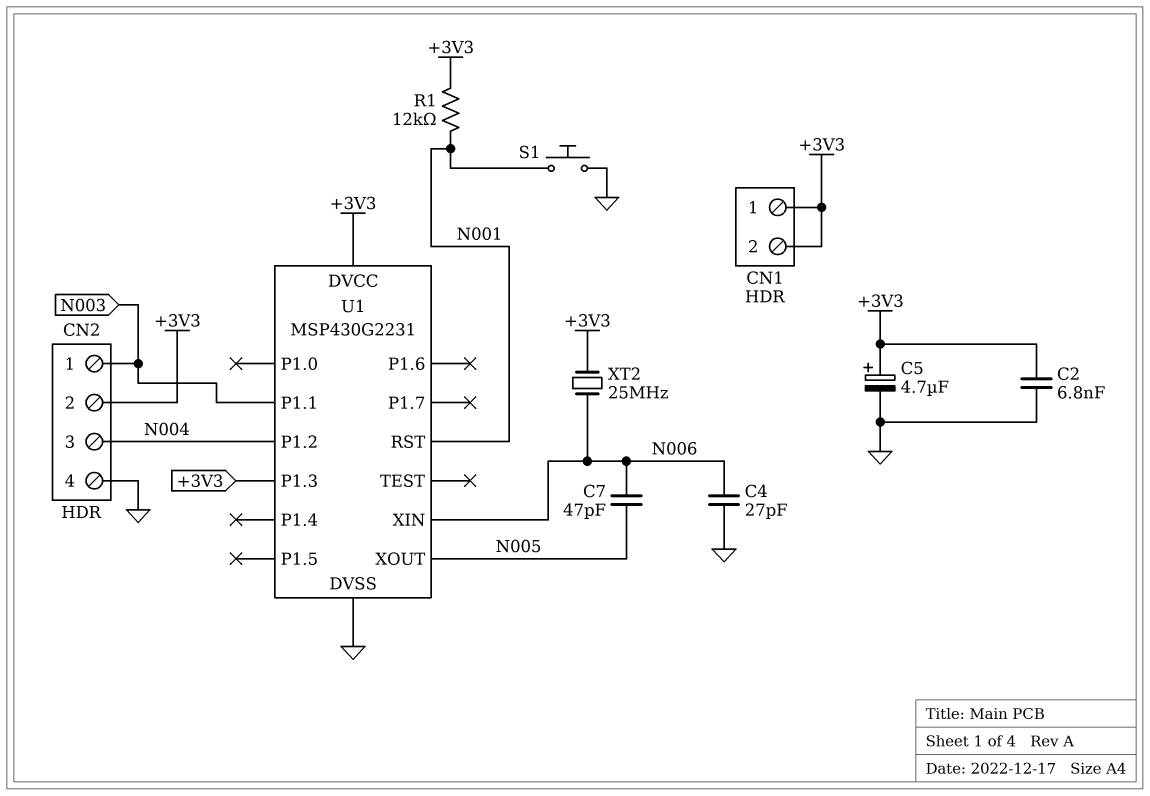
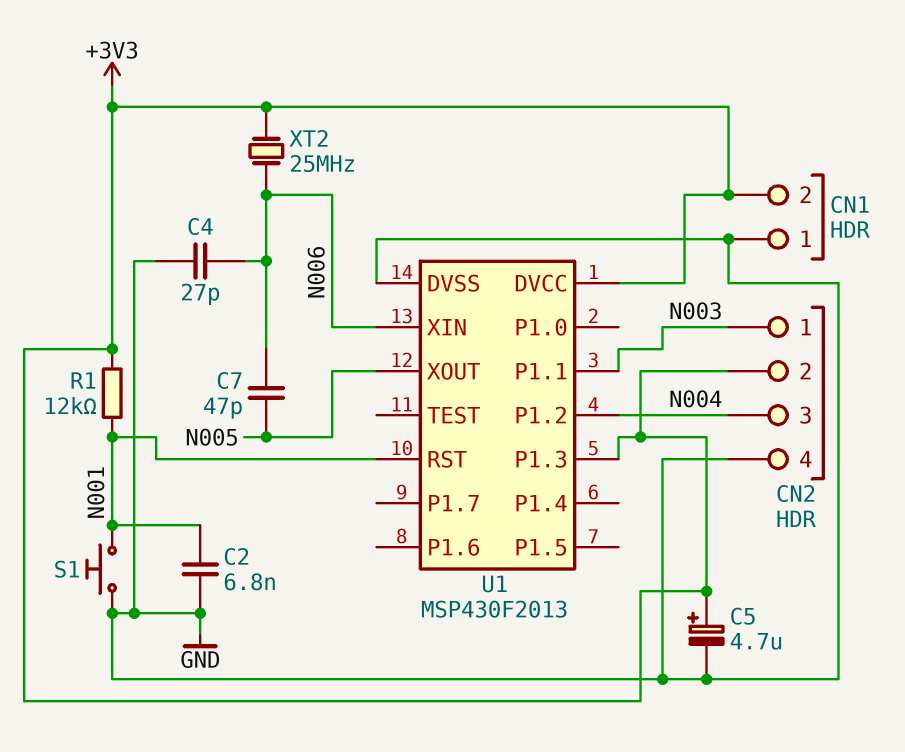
C2: 6.8nF (+3V3, GND) -> 6.8nF (GND, N001)
CN1 pin 1: +3V3 -> GND
U1: MSP430G2231 -> MSP430F2013

